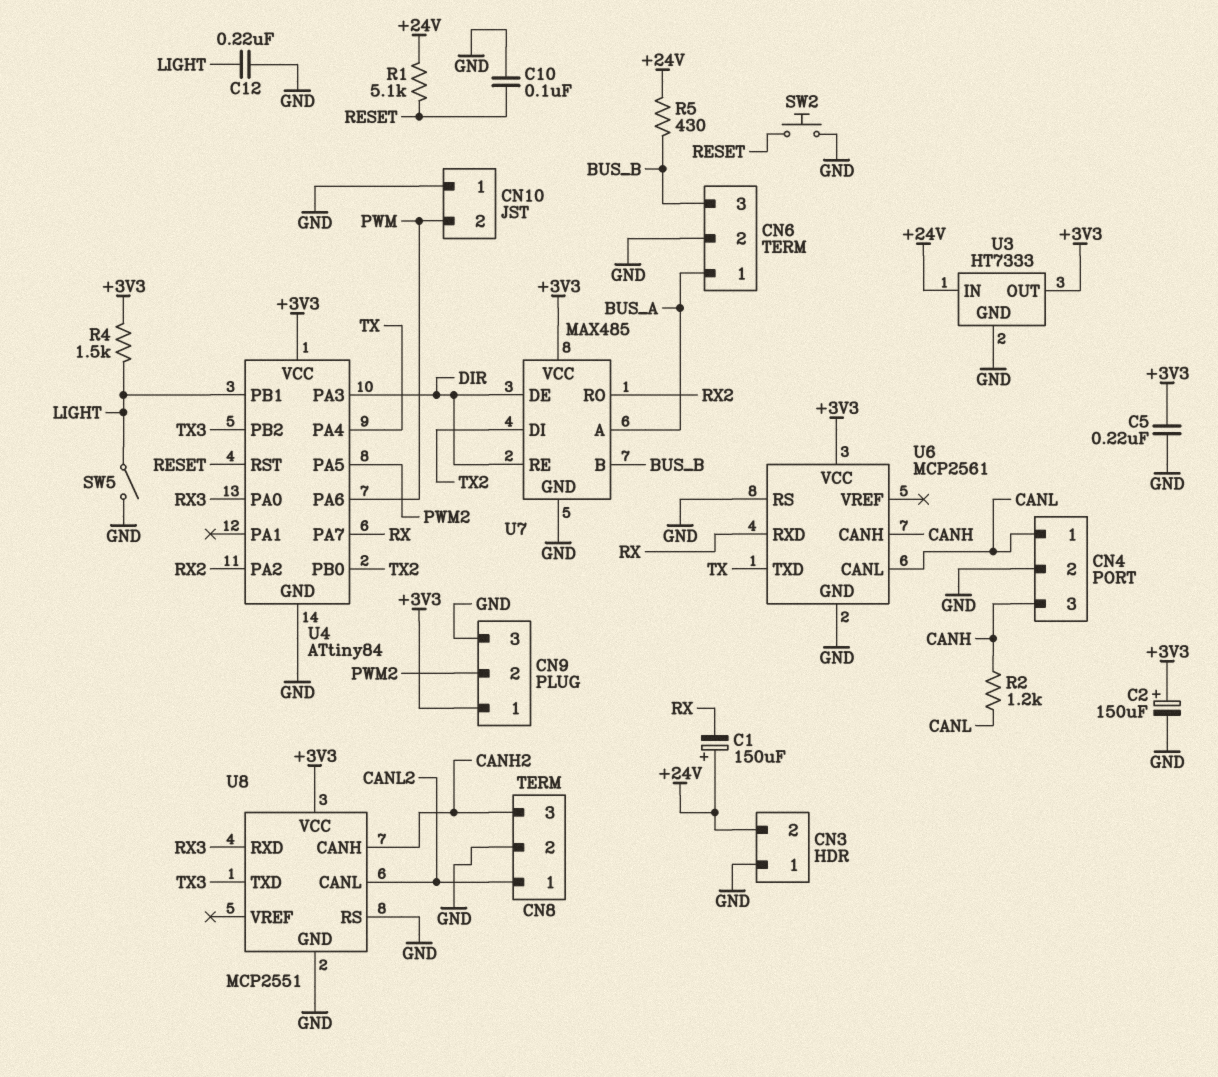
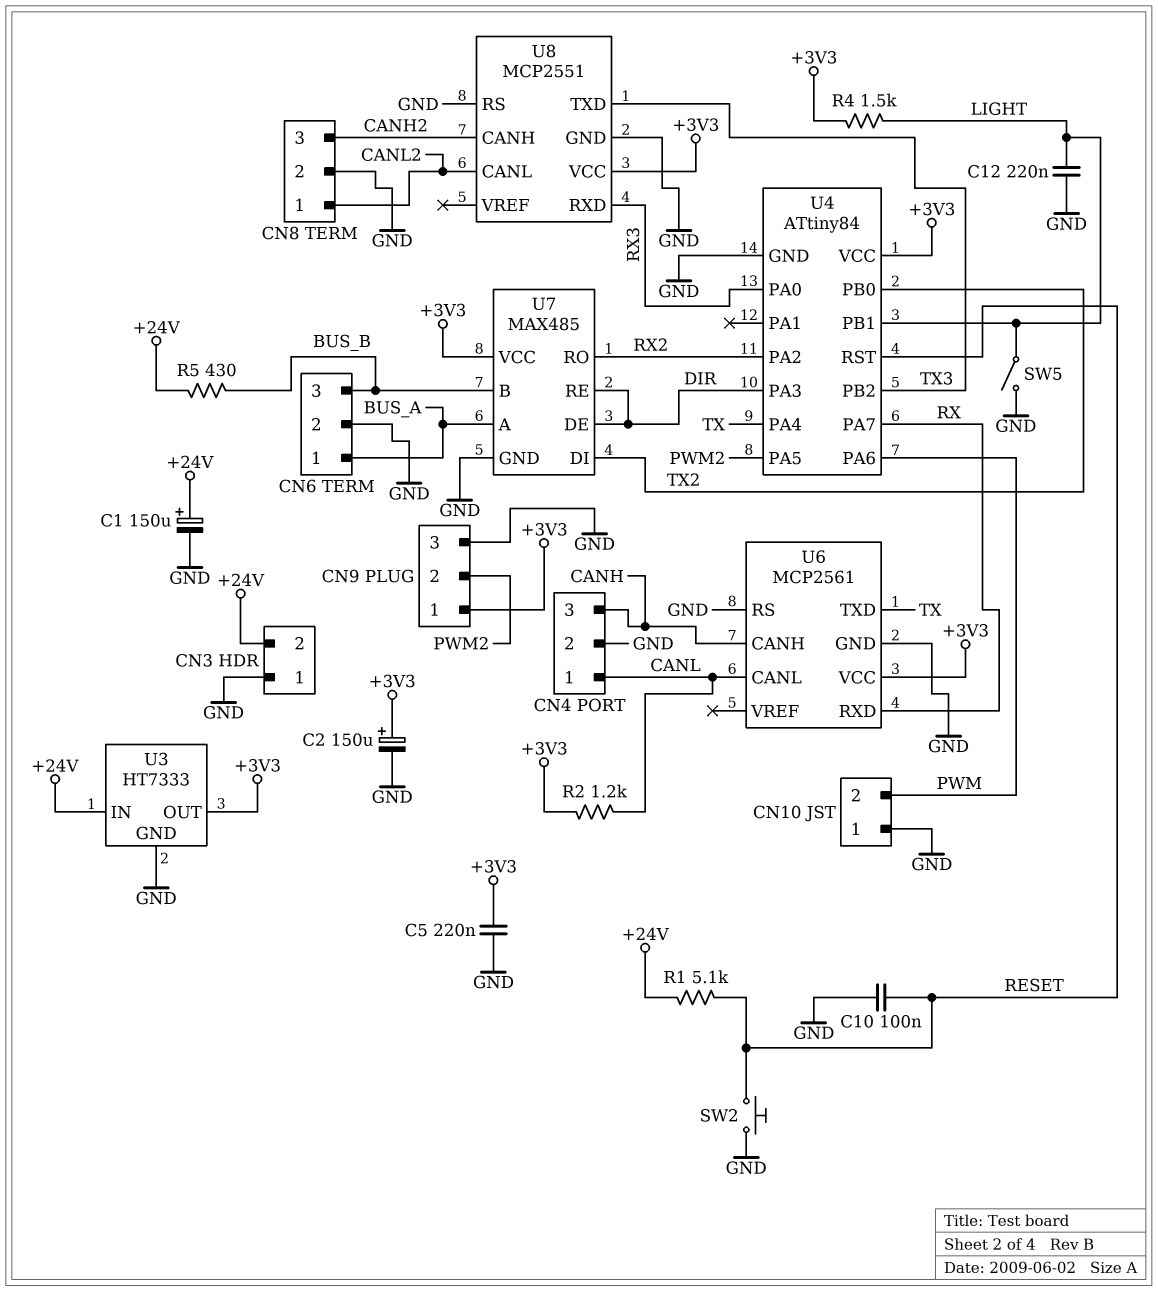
C1: 150uF (plus +24V, minus RX) -> 150uF (plus +24V, minus GND)
R2: 1.2k (CANH, CANL) -> 1.2k (+3V3, CANL)

